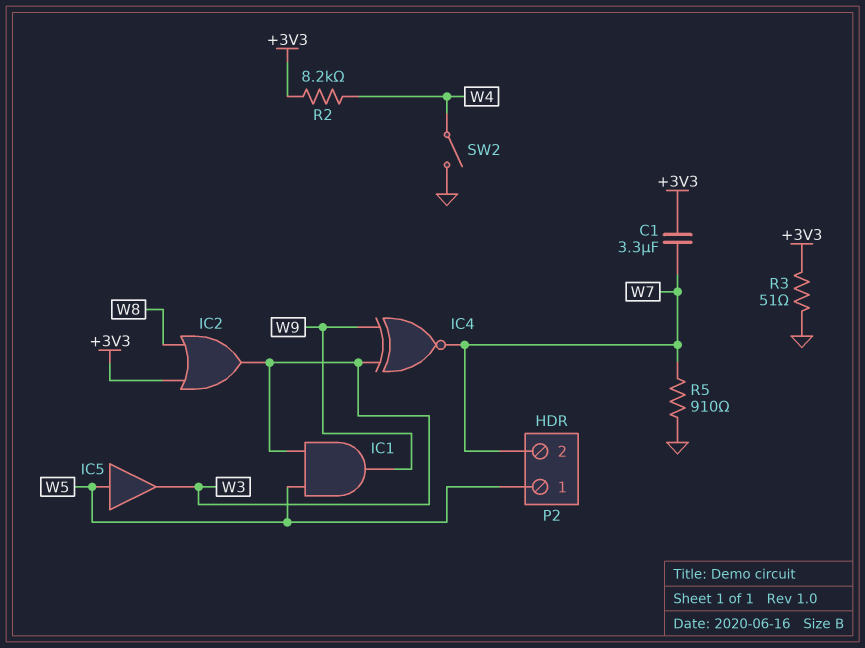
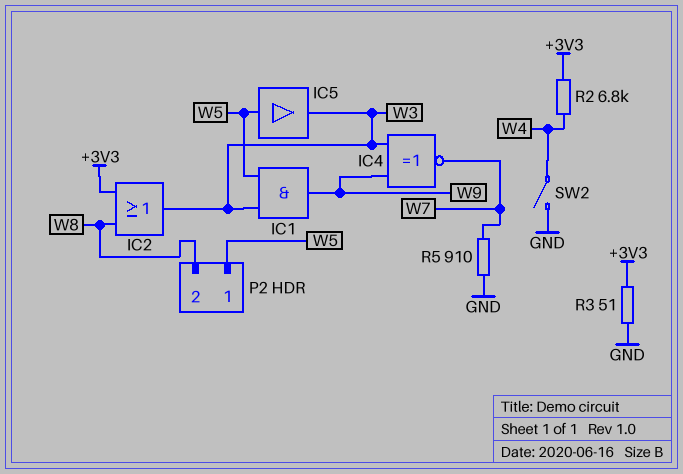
C1: 3.3uF (+3V3, W7) -> none
P2 pin 2: W7 -> W8
R2: 8.2k (+3V3, W4) -> 6.8k (+3V3, W4)

